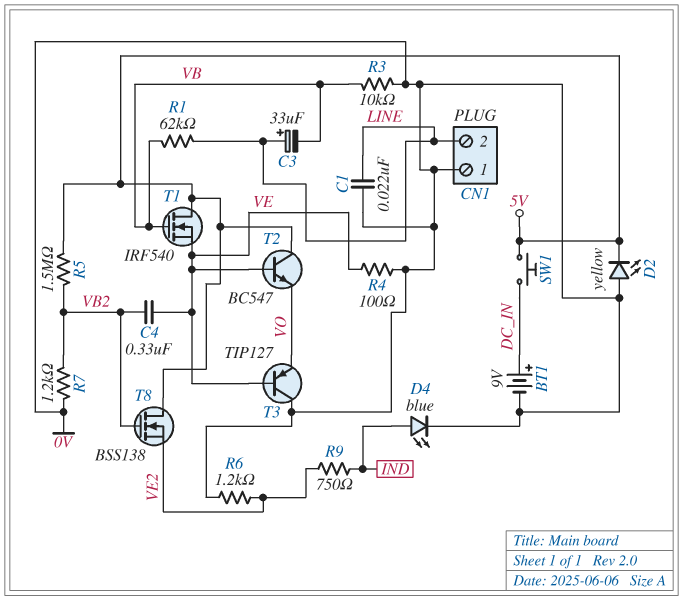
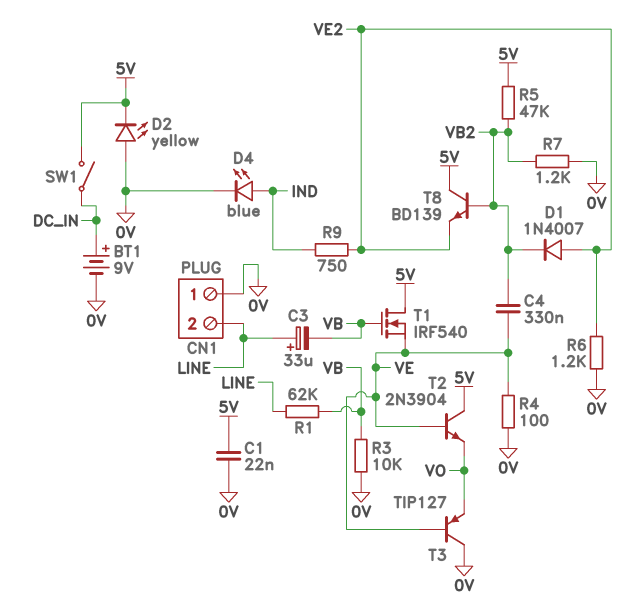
C1: 22nF (0V, LINE) -> 22nF (0V, 5V)
D1: none -> diode 1N4007 (A VE2, K VB2)
R5: 1.5M (5V, VB2) -> 47k (5V, VB2)
SW1: button (5V, DC_IN) -> switch (5V, DC_IN)
T2: NPN BC547 (B VE, C 5V, E VO) -> NPN 2N3904 (B VE, C 5V, E VO)
T8: NMOS BSS138 (G VB2, D 5V, S VE2) -> NPN BD139 (B VB2, C 5V, E VE2)

